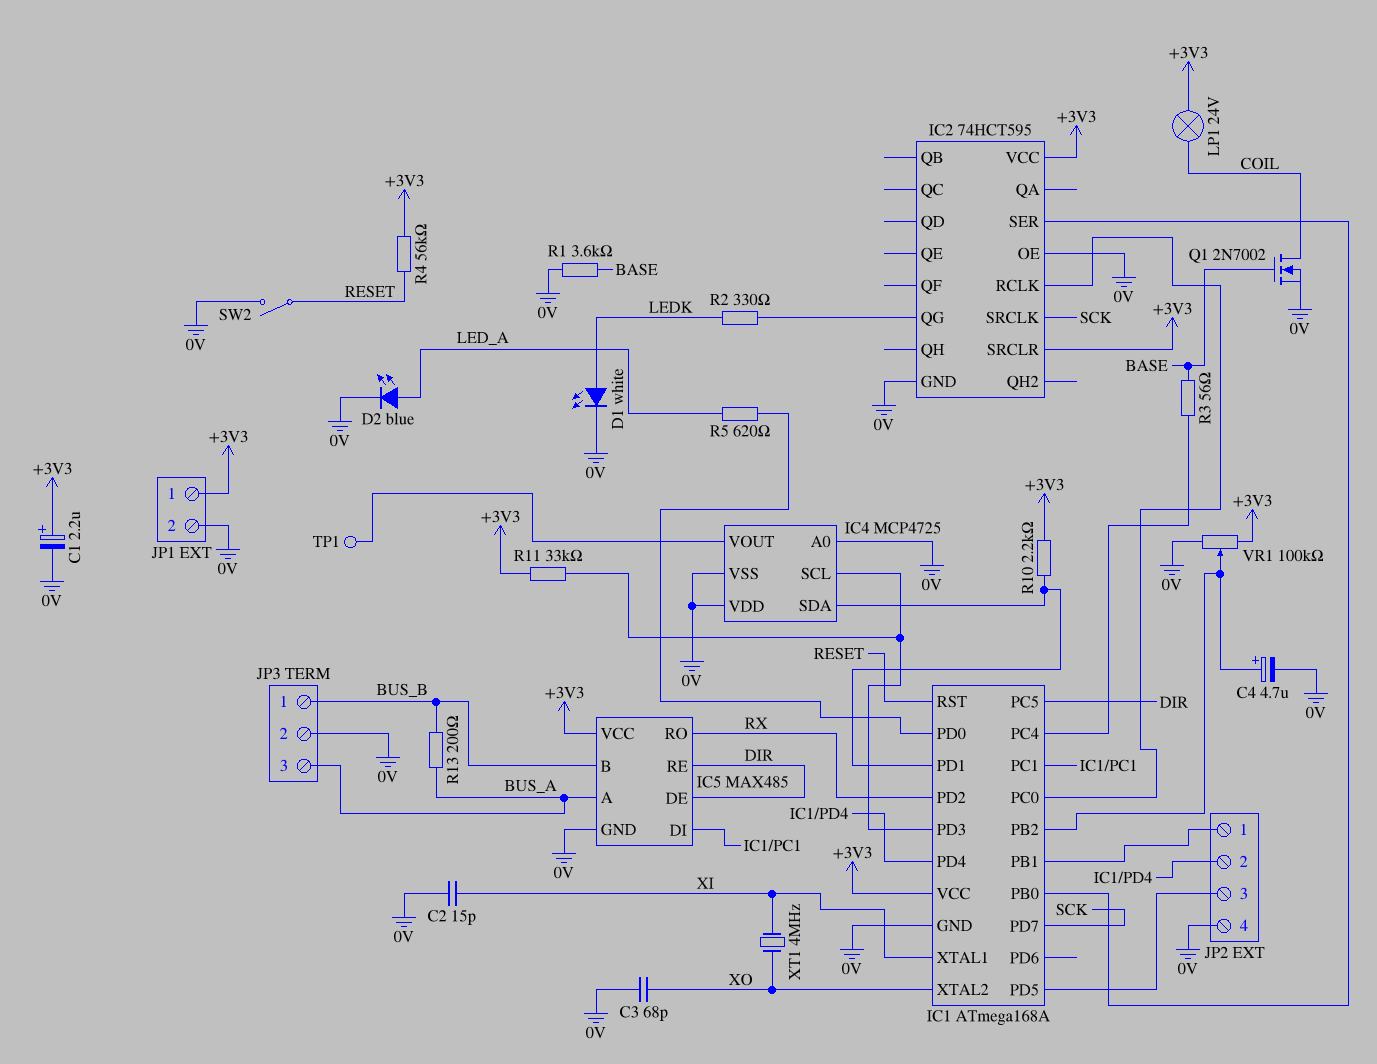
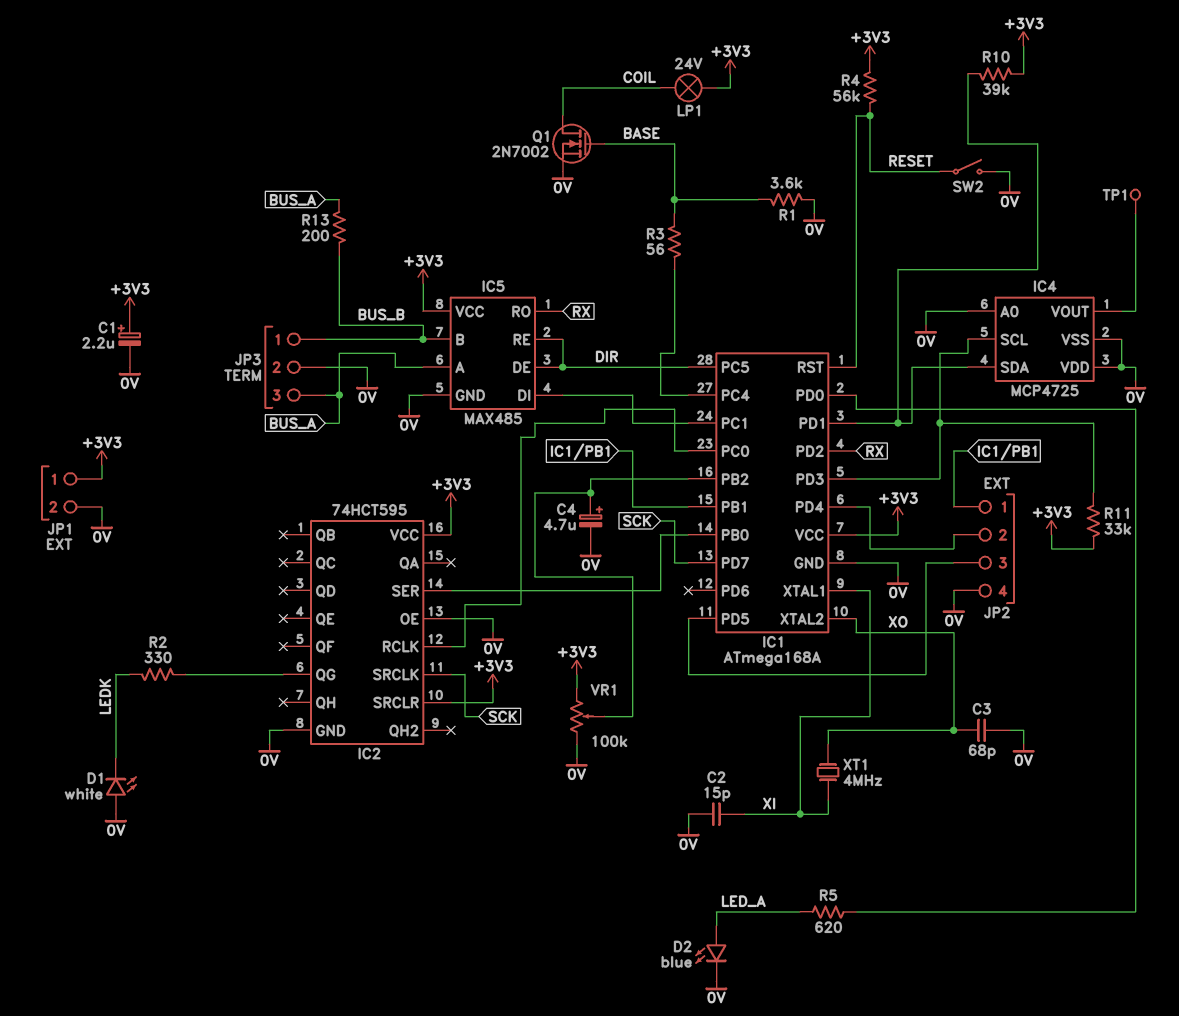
D1: LED white (A LEDK, K 0V) -> LED white (A 0V, K LEDK)
R10: 2.2k (+3V3, IC1/PD1) -> 39k (+3V3, IC1/PD1)

